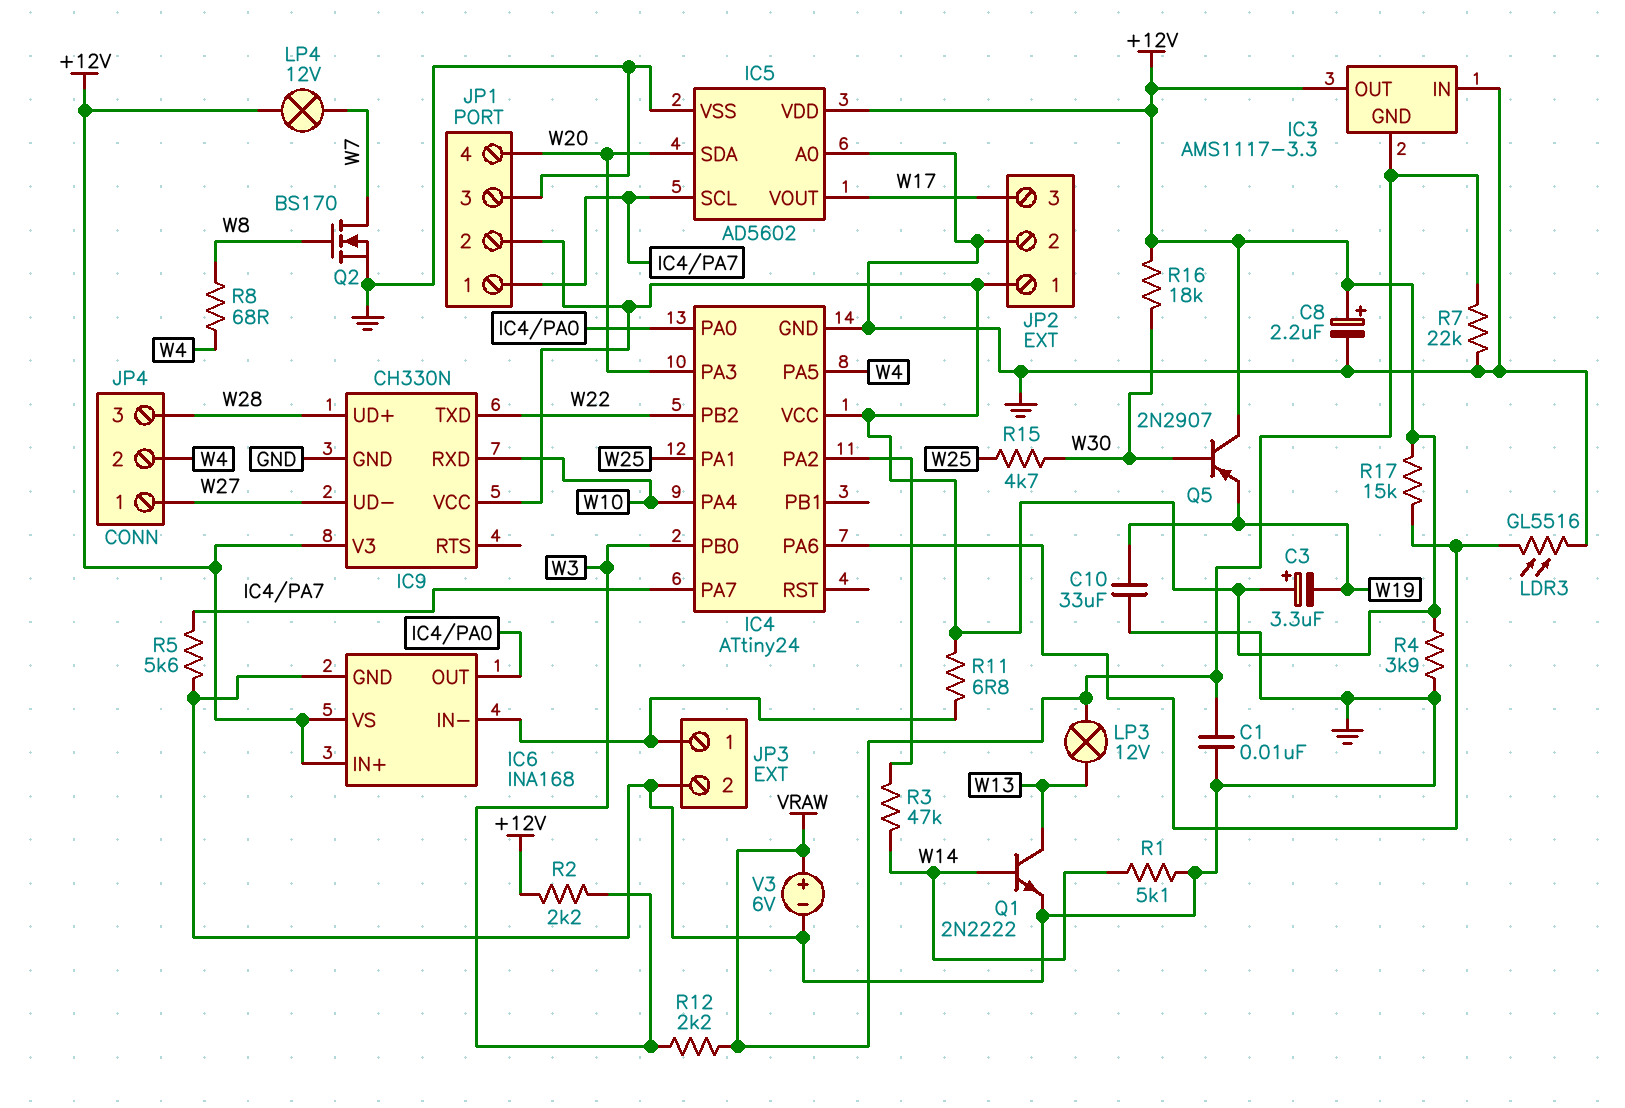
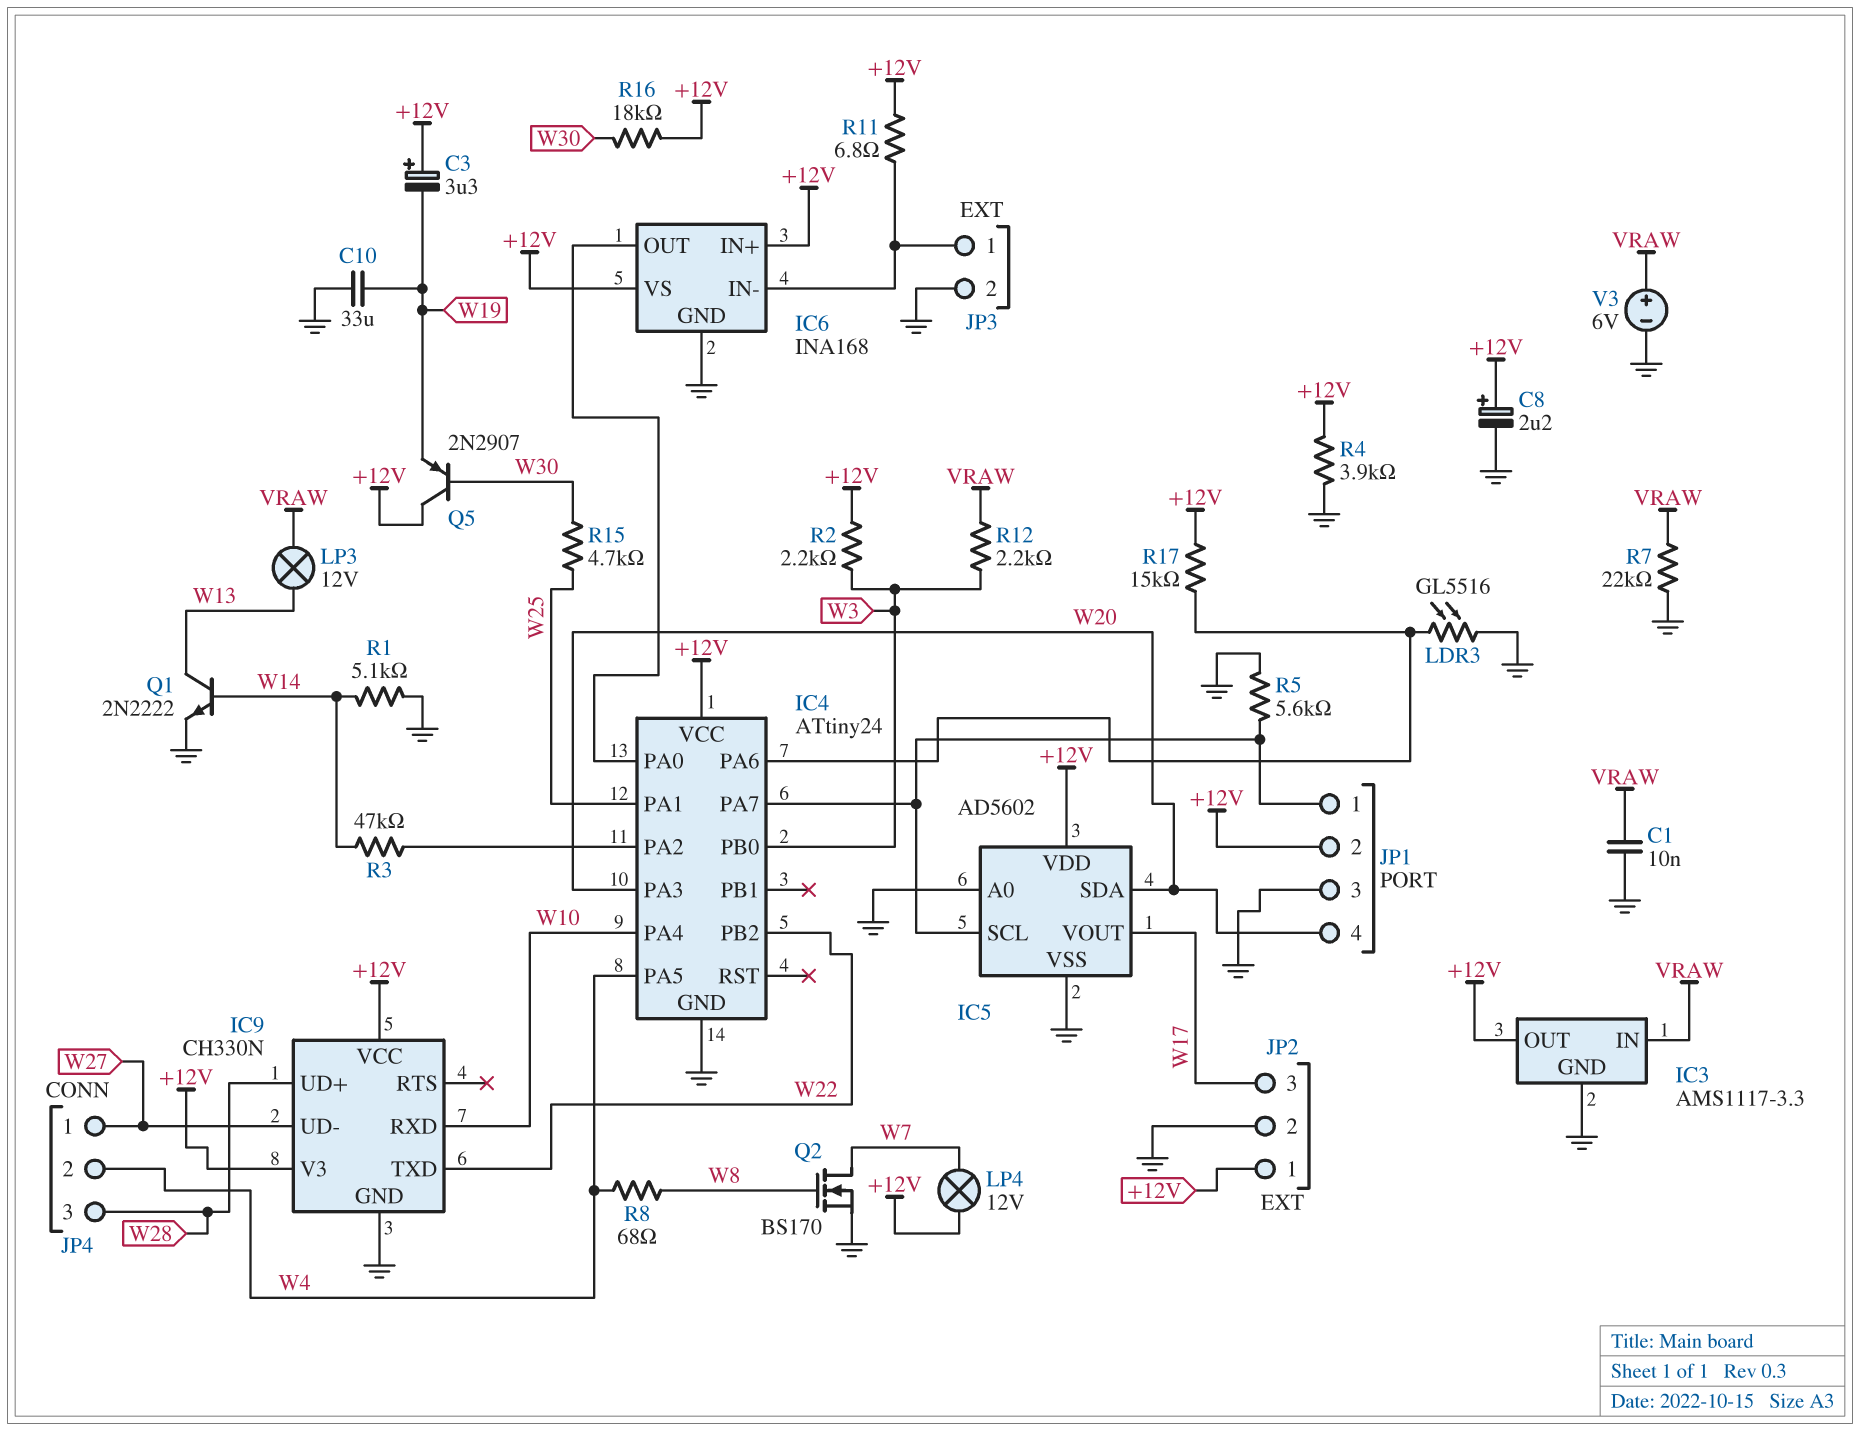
IC3 pin GND: VRAW -> GND
IC3 pin IN: GND -> VRAW

